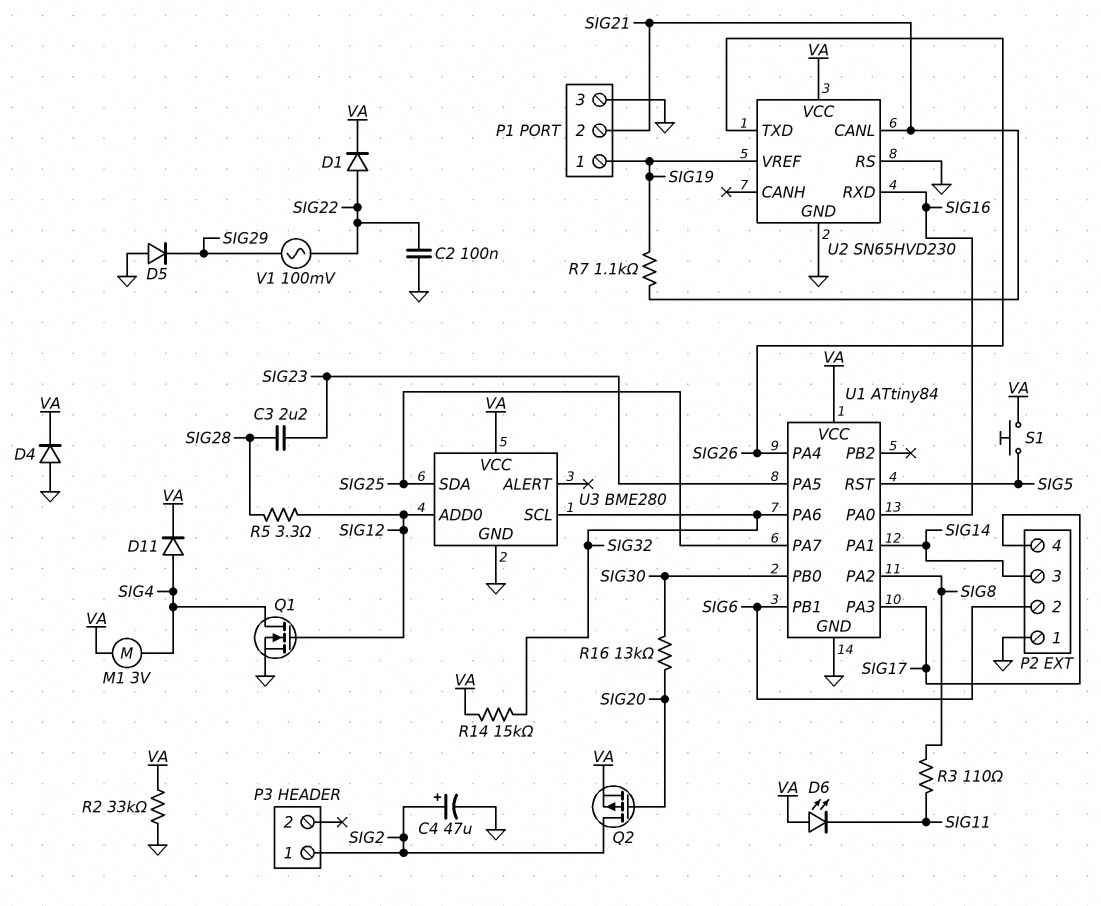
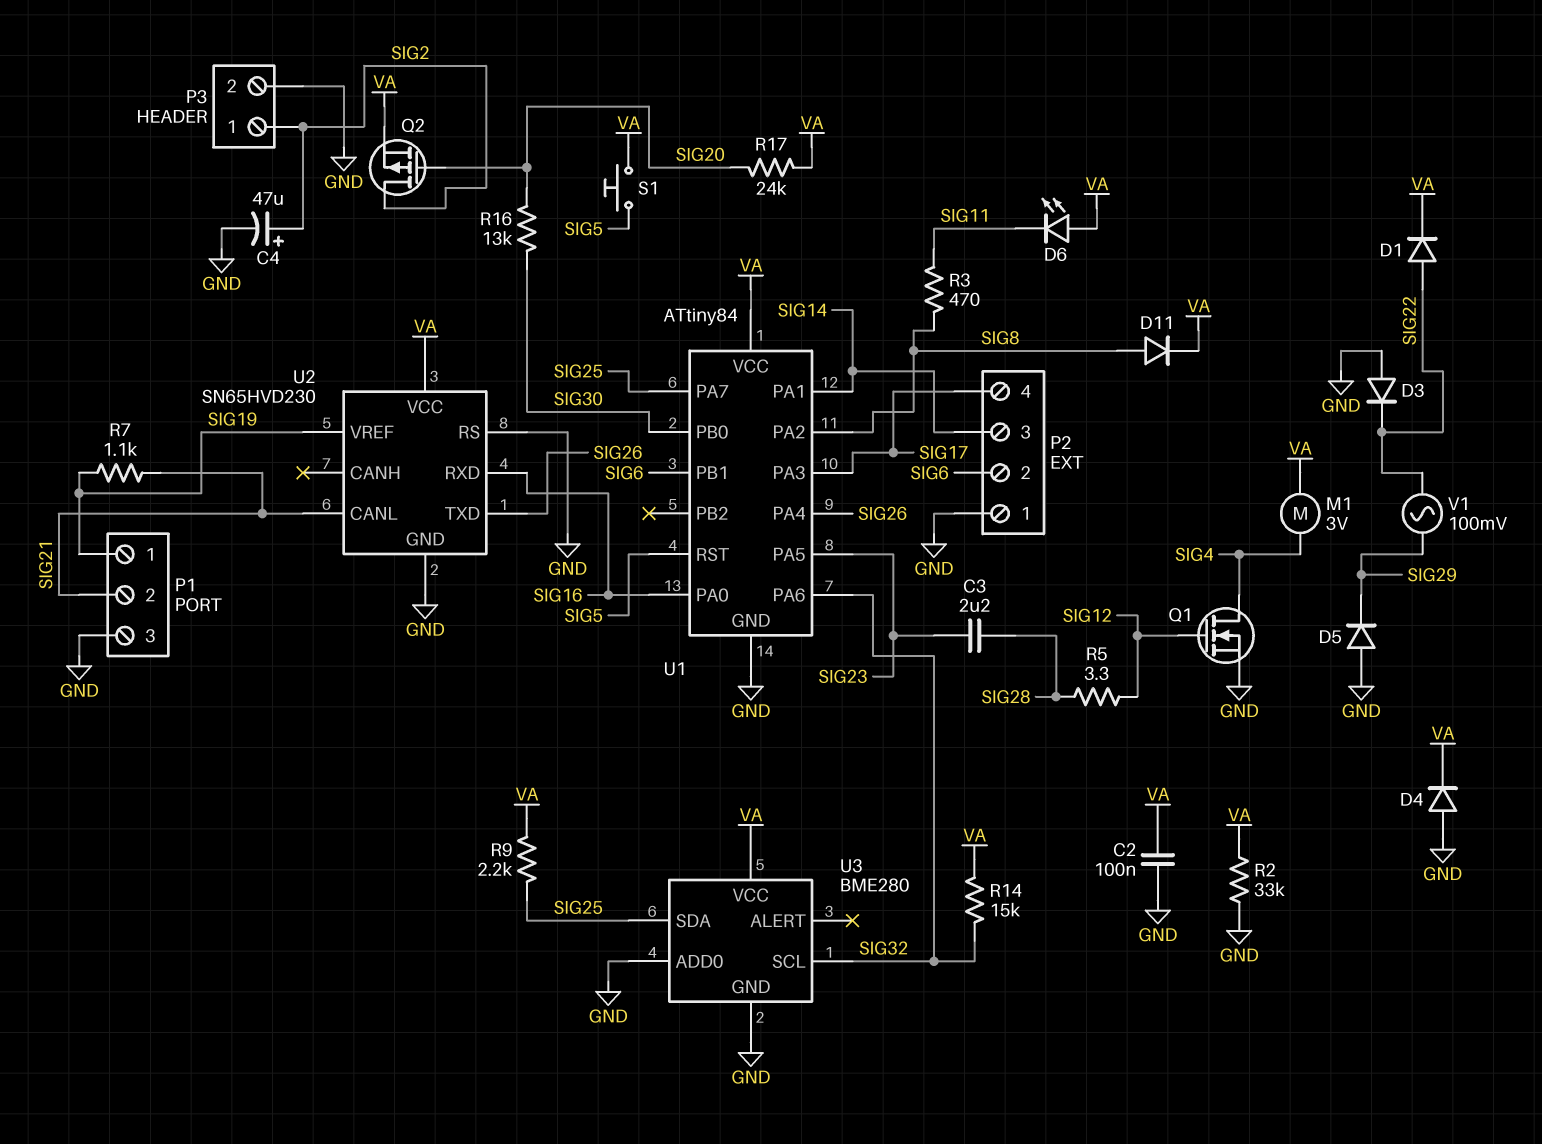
C2: 100nF (GND, SIG22) -> 100nF (GND, VA)
D3: none -> diode (A GND, K SIG22)
D11: diode (A SIG4, K VA) -> diode (A SIG8, K VA)
P3 pin 2: none -> GND
R3: 110 (SIG8, SIG11) -> 470 (SIG8, SIG11)
R9: none -> 2.2k (SIG25, VA)
R17: none -> 24k (SIG20, VA)
U3 pin ADD0: SIG12 -> GND

